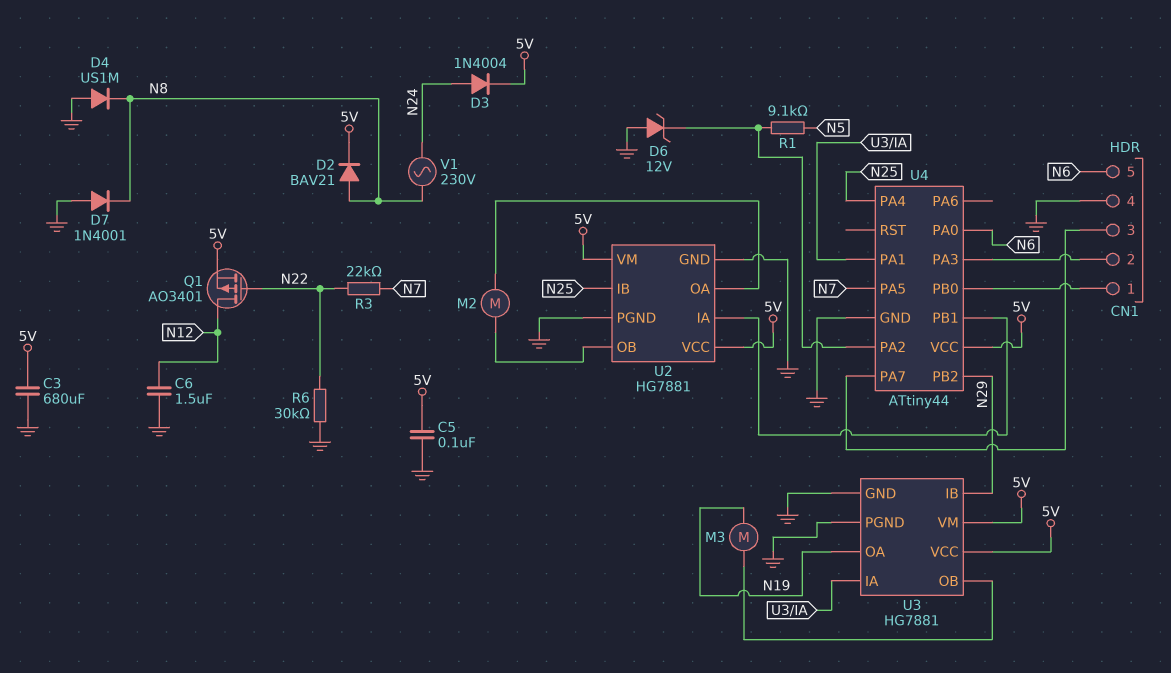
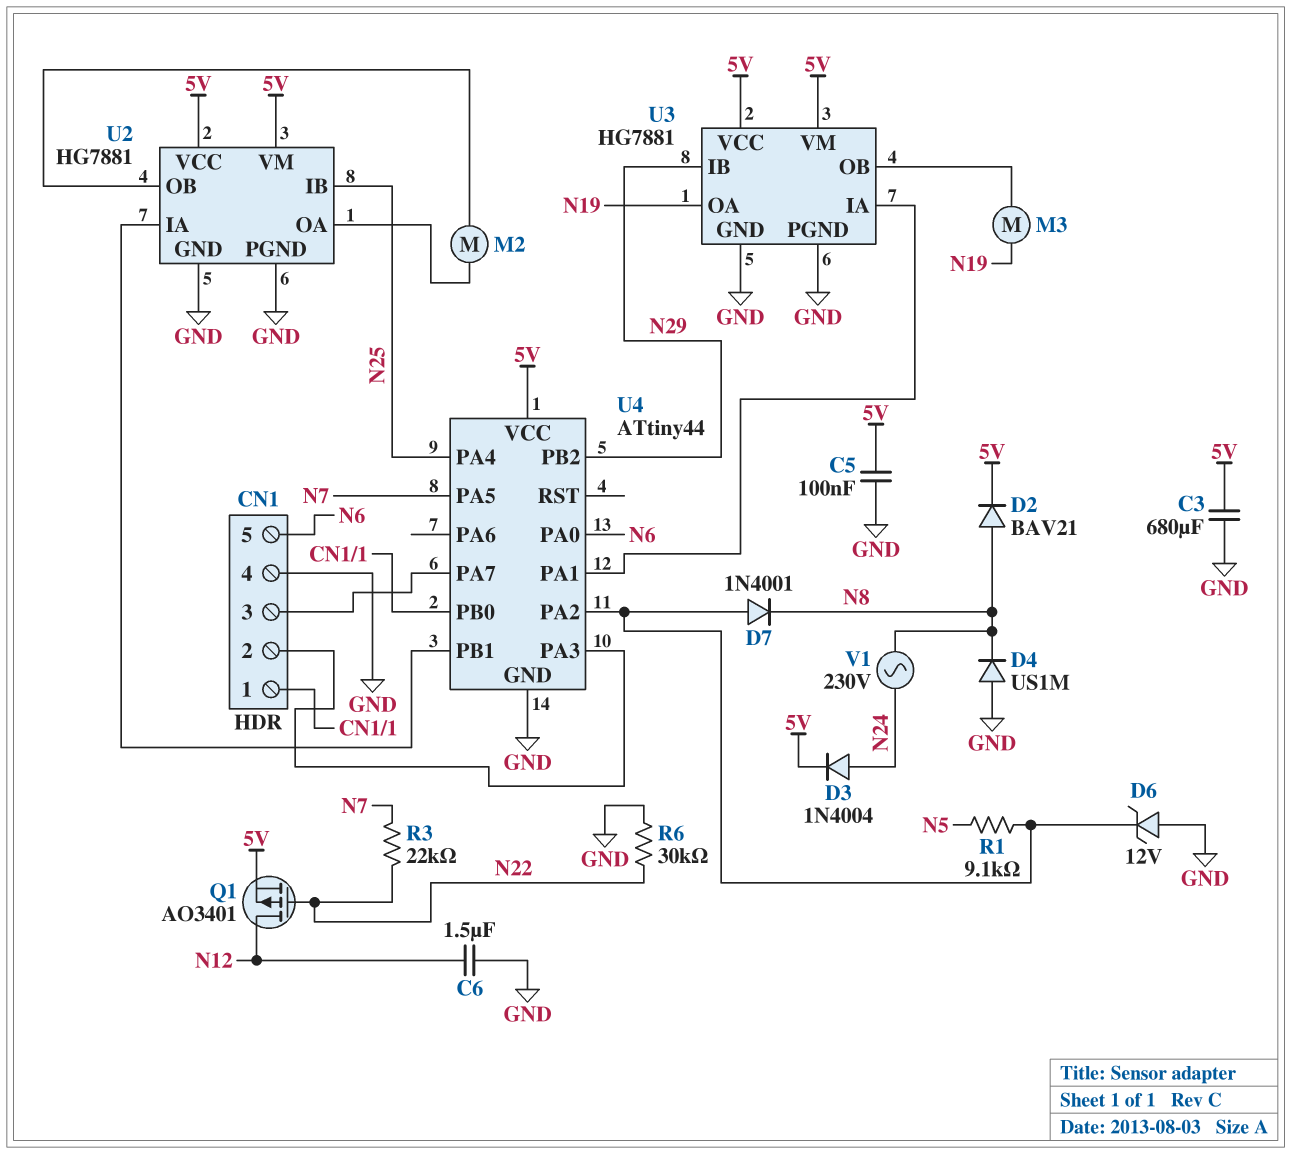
D7: diode 1N4001 (A GND, K N8) -> diode 1N4001 (A U4/PA2, K N8)

